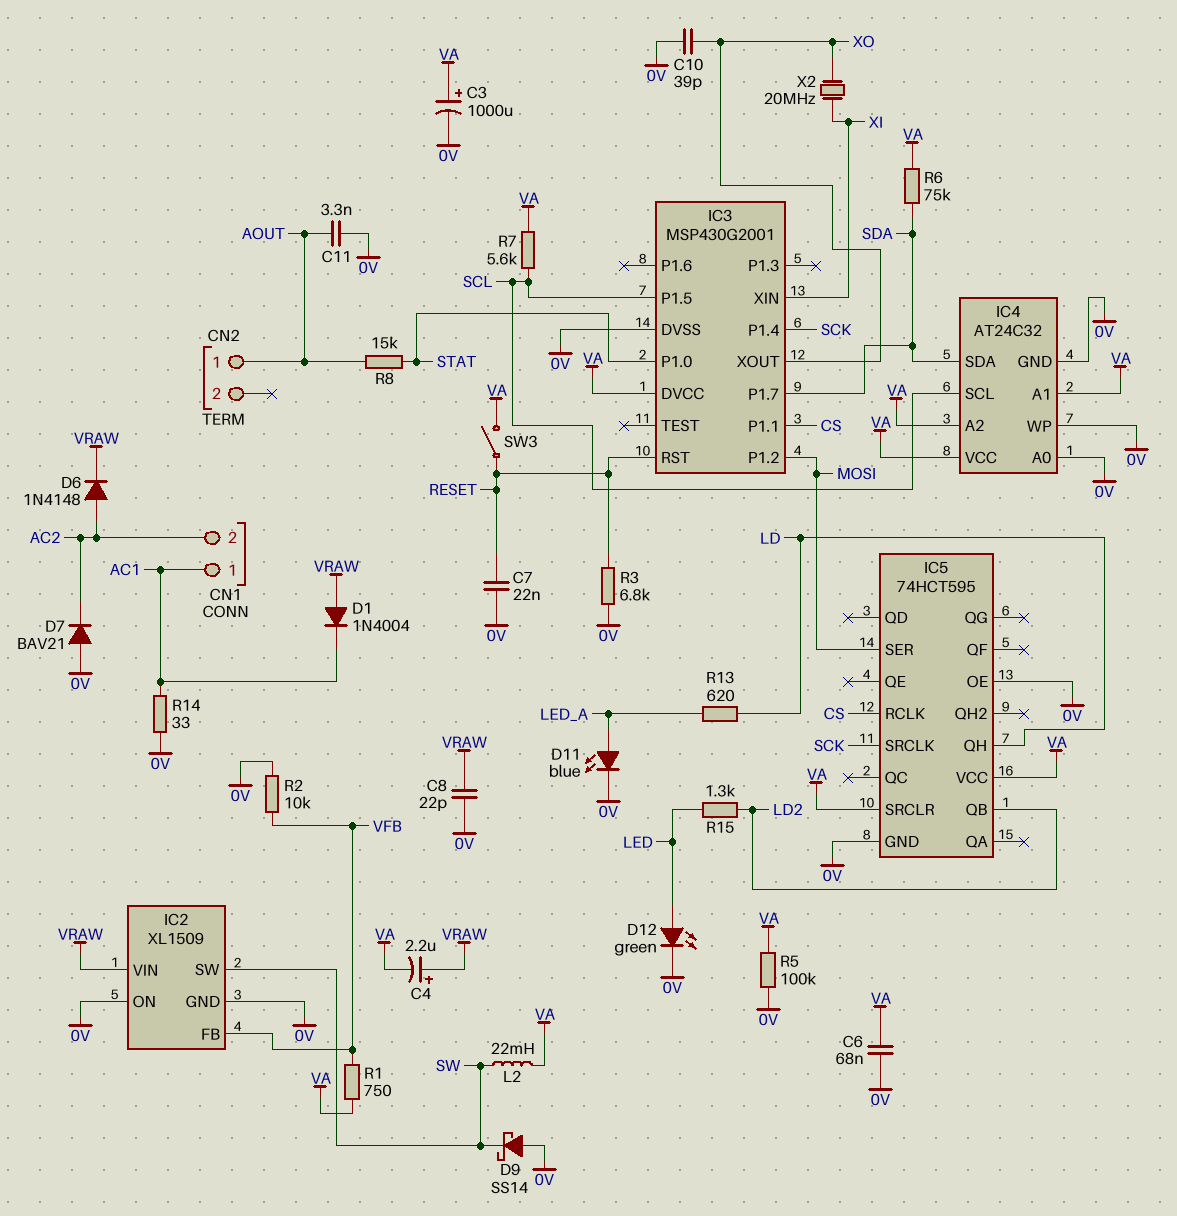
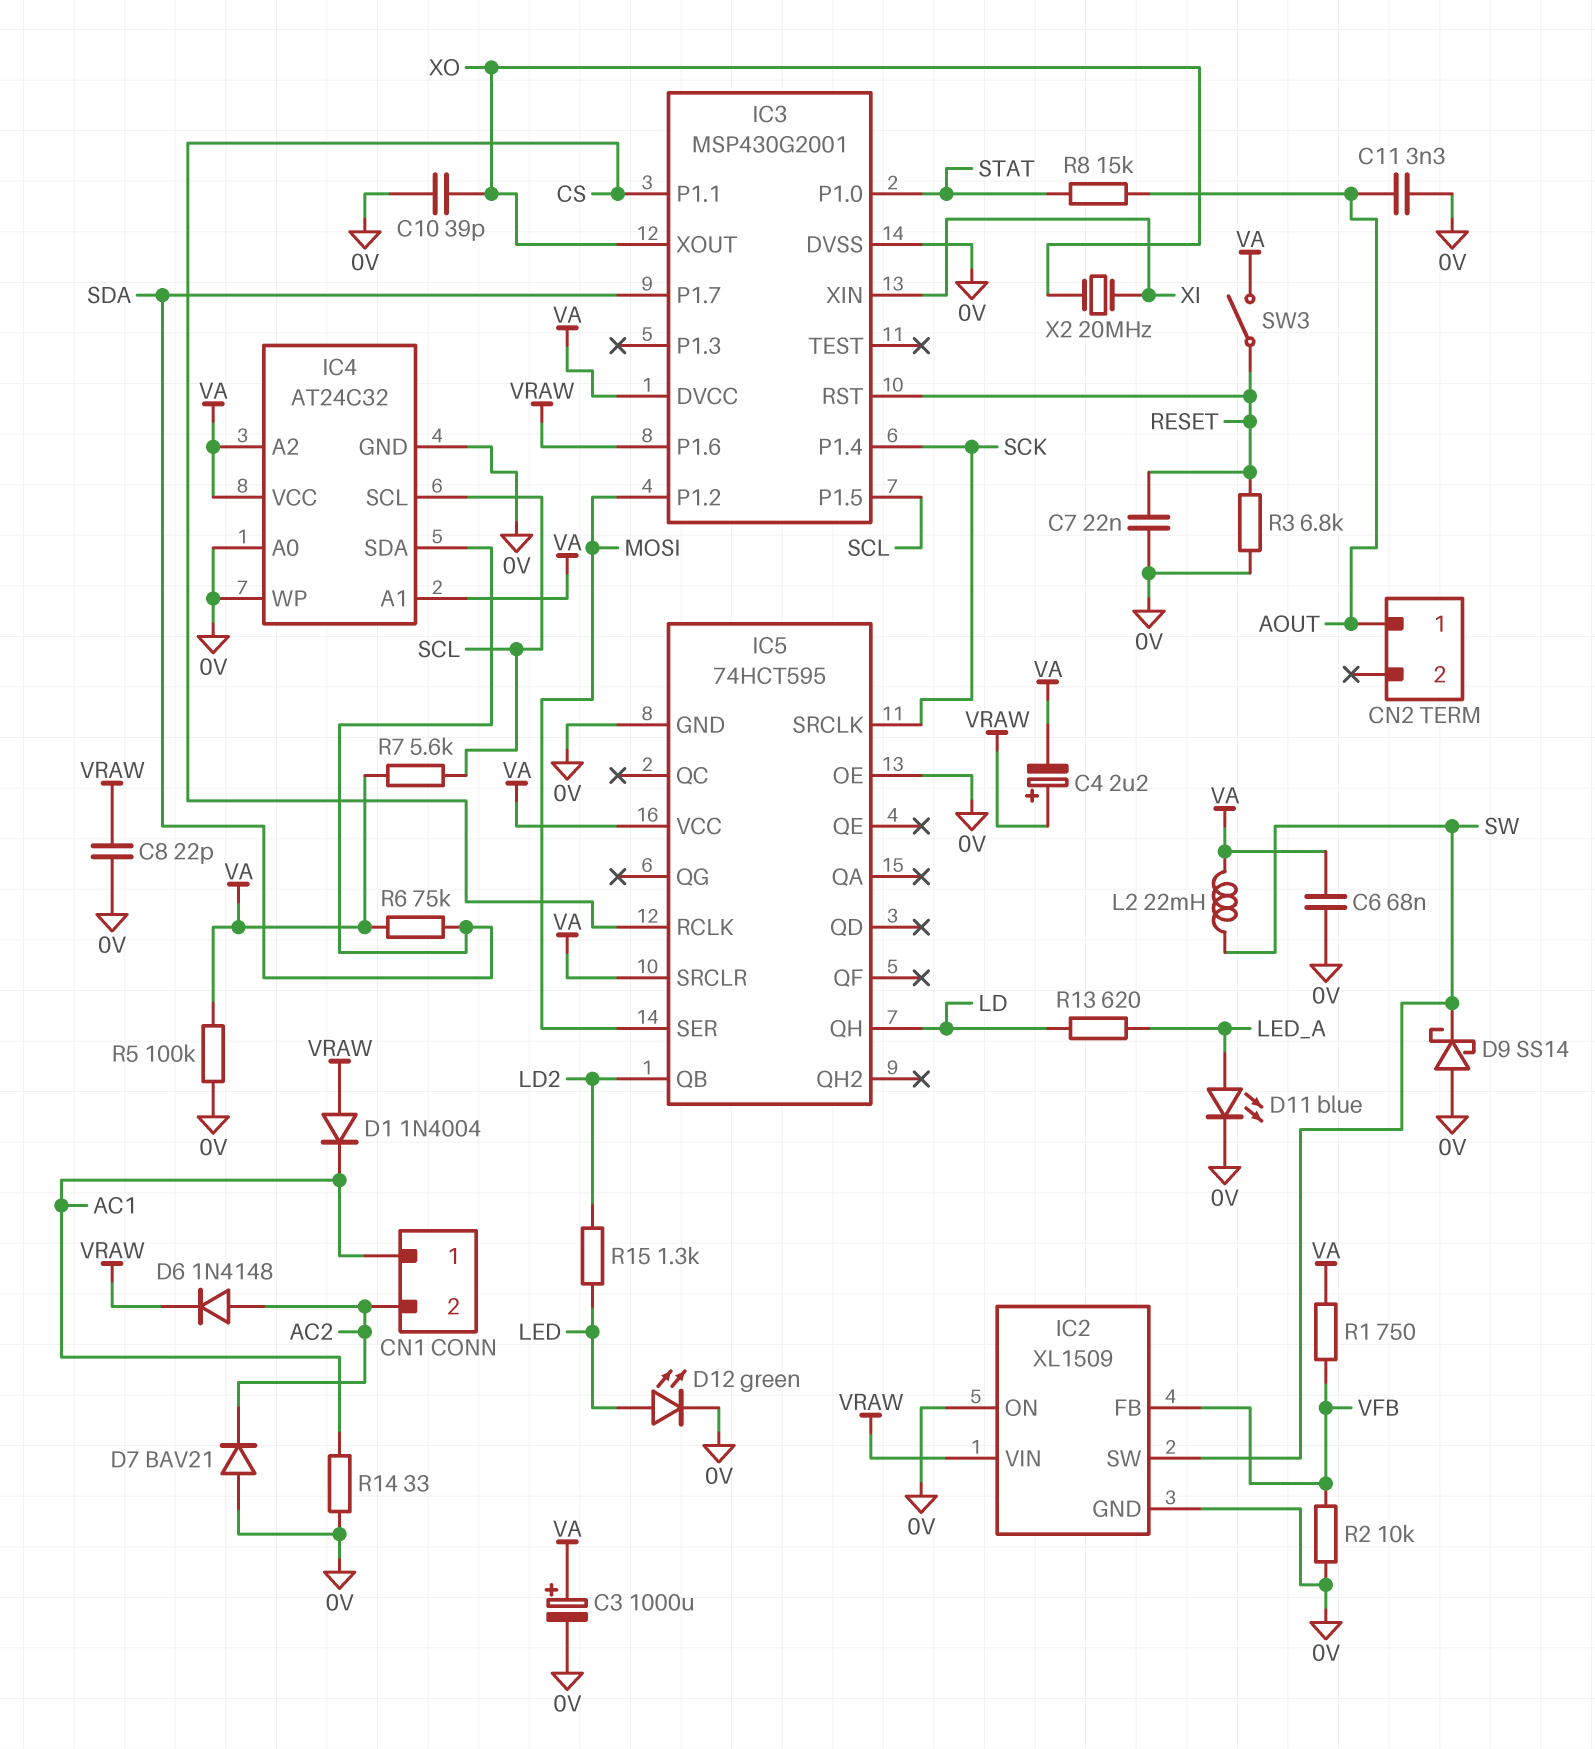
IC3 pin P1.6: none -> VRAW

